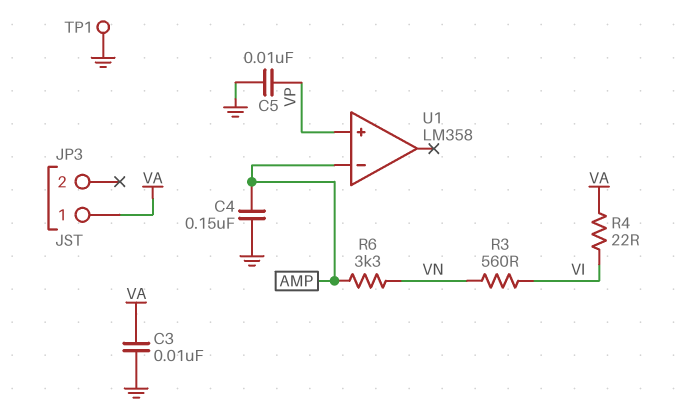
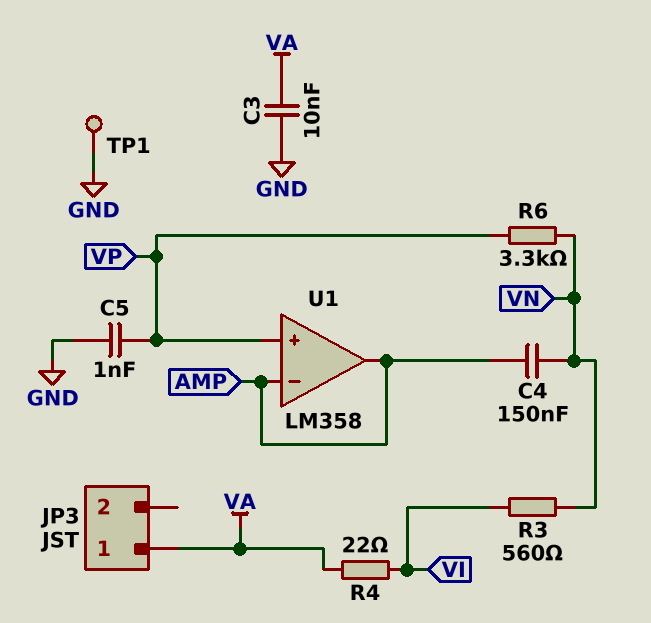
C4: 150nF (AMP, GND) -> 150nF (AMP, VN)
C5: 10nF (GND, VP) -> 1nF (GND, VP)
R6: 3.3k (AMP, VN) -> 3.3k (VN, VP)
U1 pin out: none -> AMP

